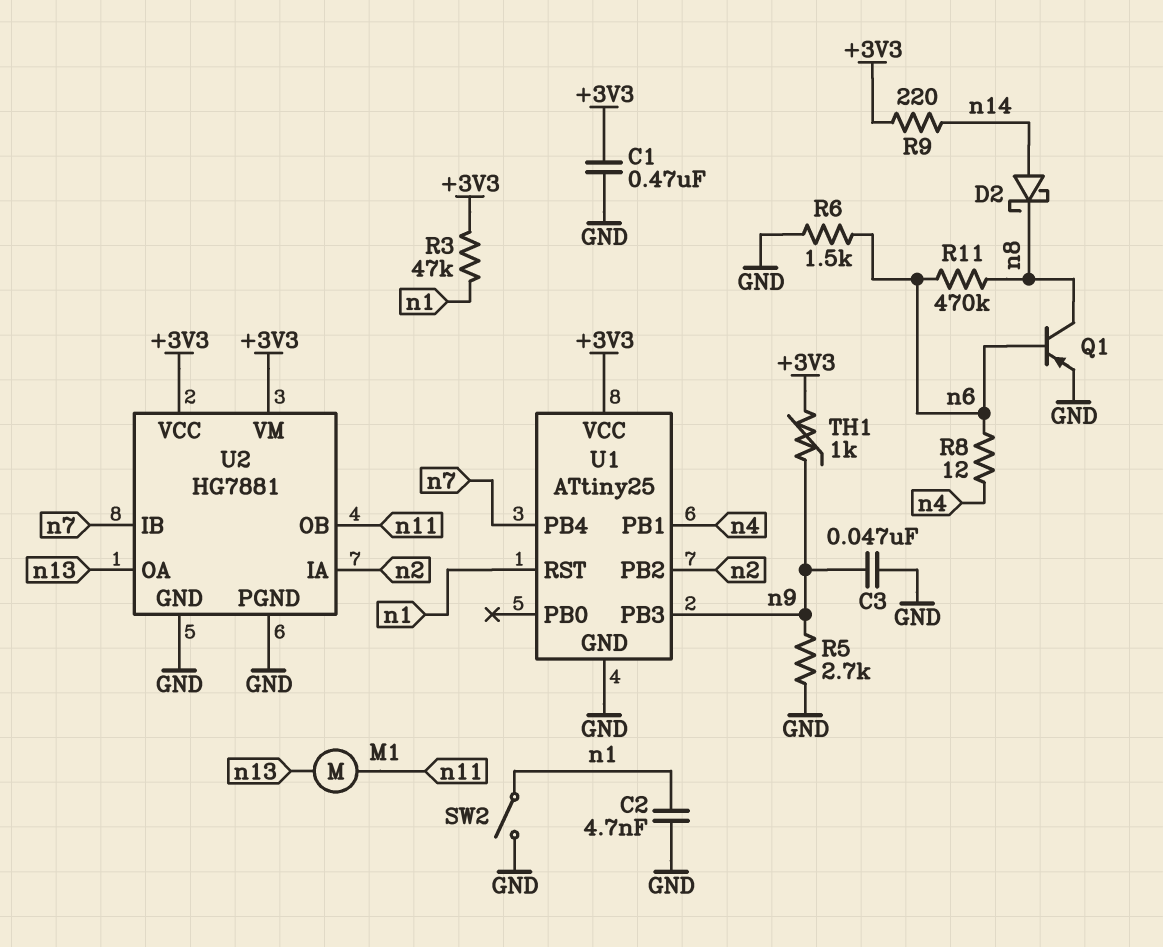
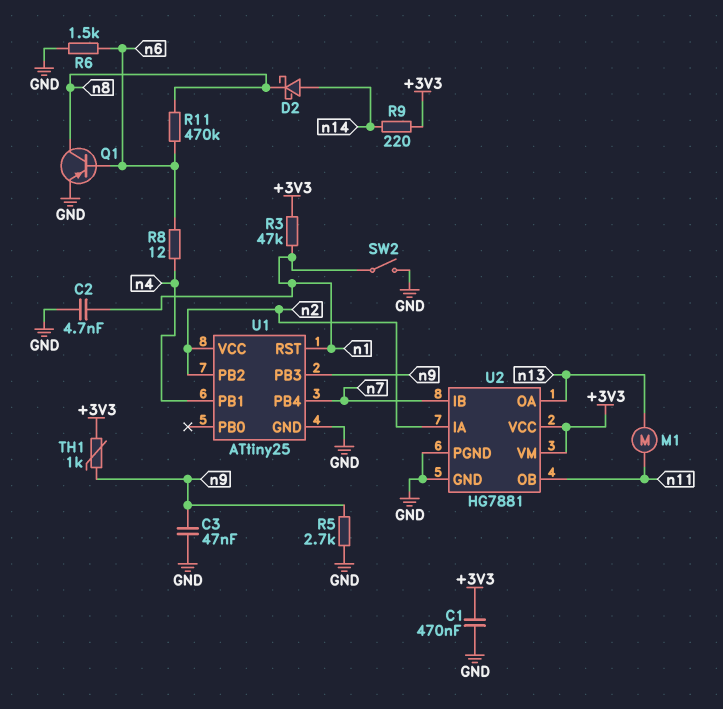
U1 pin VCC: +3V3 -> n2

